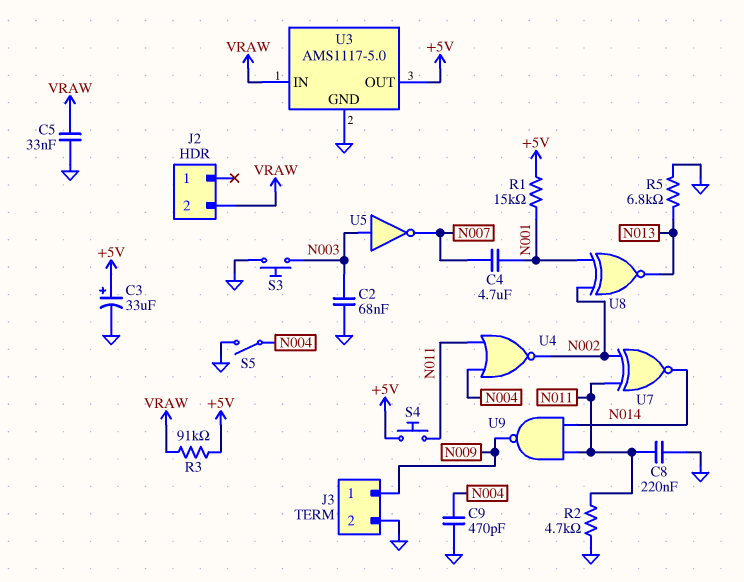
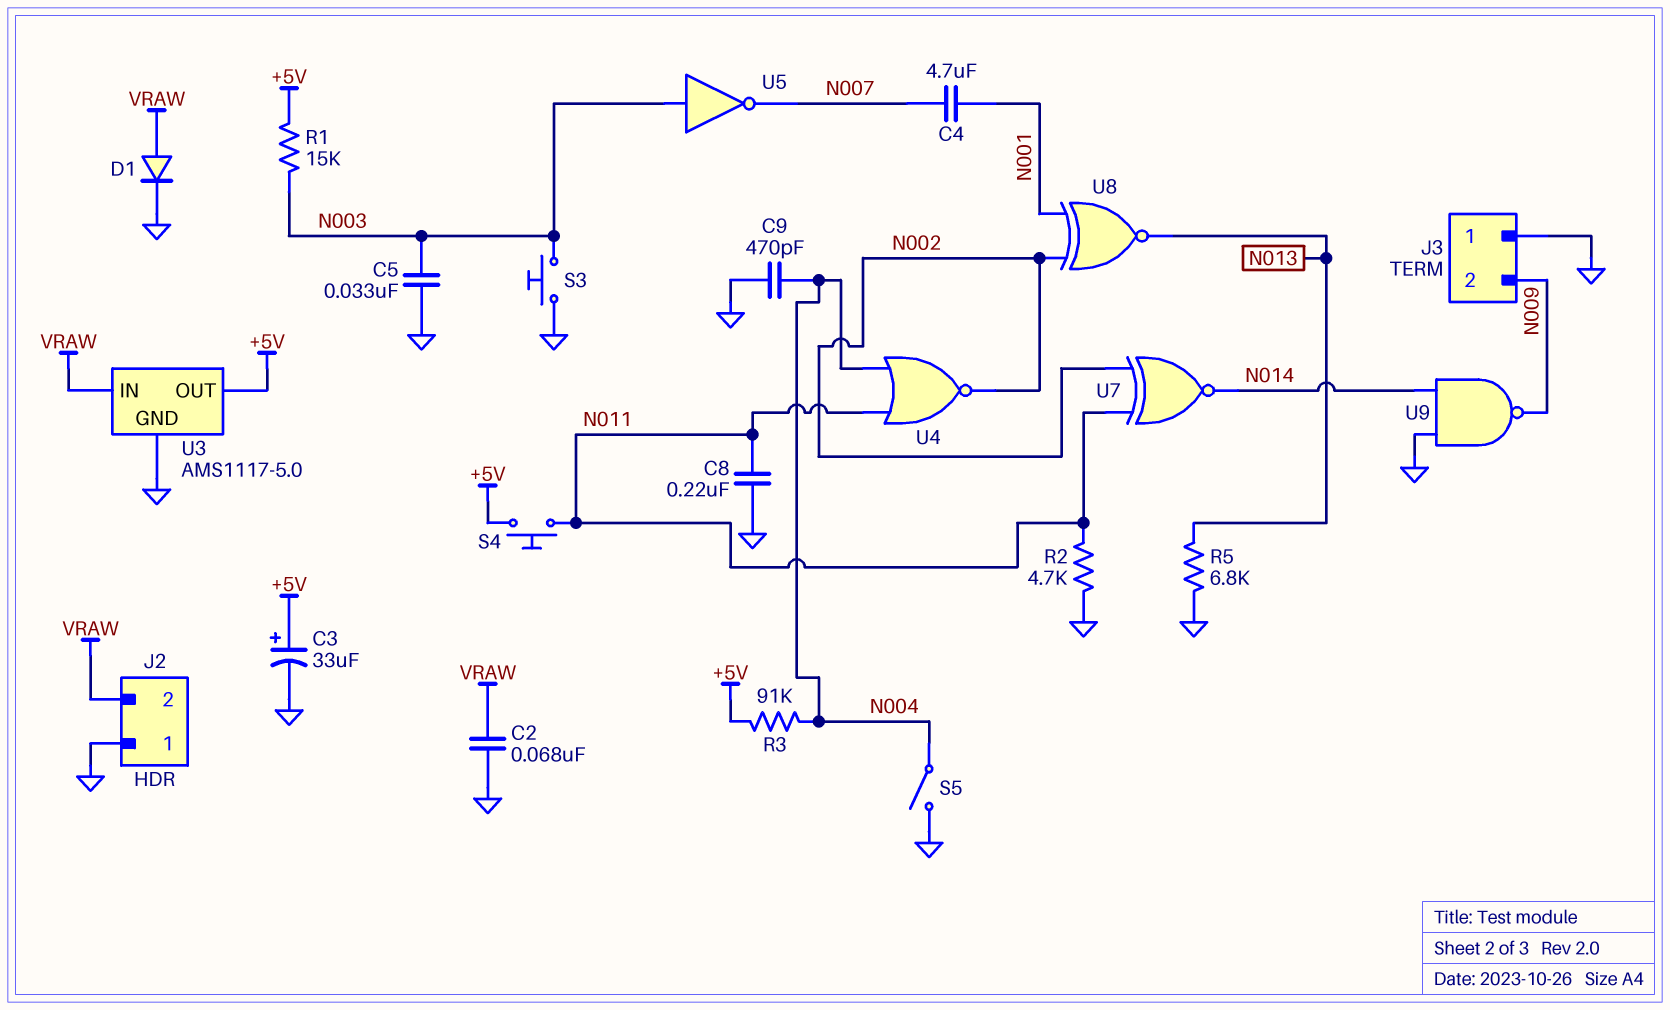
C2: 68nF (GND, N003) -> 68nF (GND, VRAW)
C5: 33nF (GND, VRAW) -> 33nF (GND, N003)
D1: none -> diode (A VRAW, K GND)
J2 pin 1: none -> GND
J3 pin 1: N009 -> GND
J3 pin 2: GND -> N009
R1: 15k (+5V, N001) -> 15k (+5V, N003)
R3: 91k (+5V, VRAW) -> 91k (+5V, N004)
U9: NAND (in N011, in N014, out N009) -> NAND (in GND, in N014, out N009)

